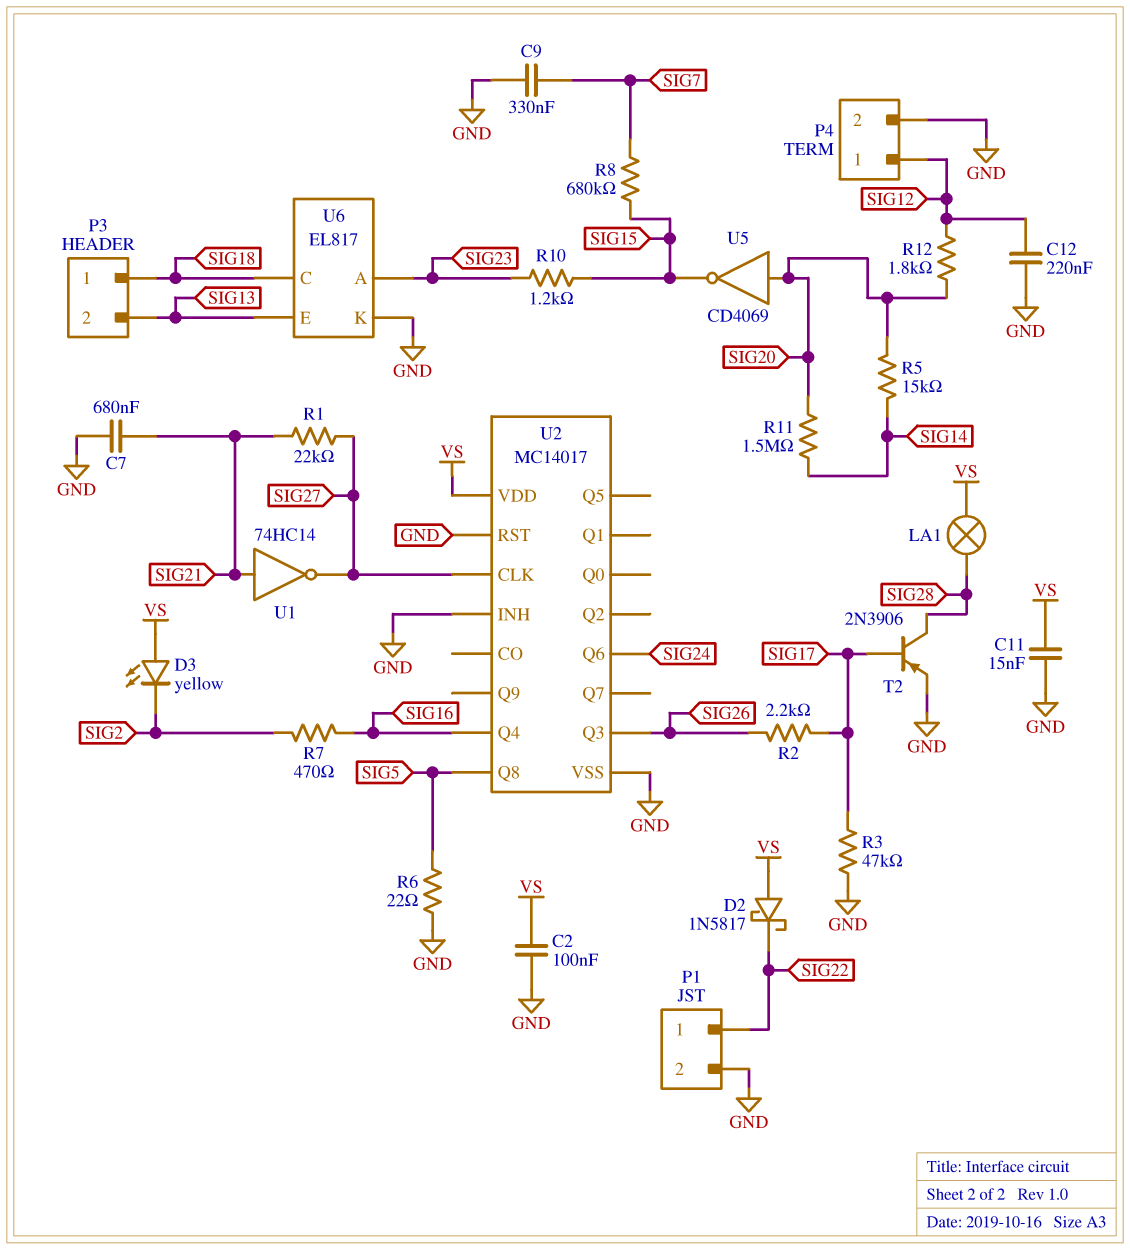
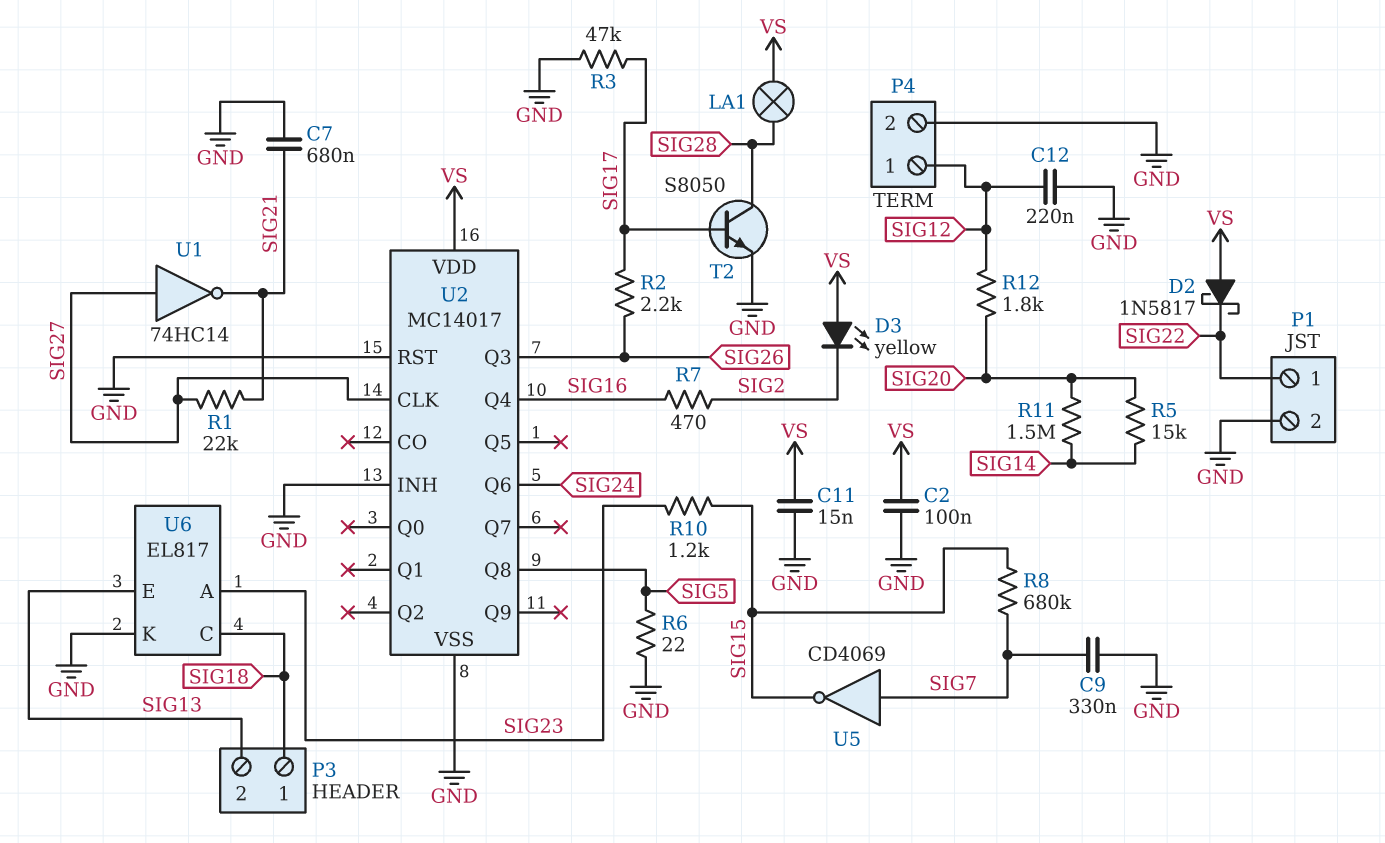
T2: PNP 2N3906 (B SIG17, C SIG28, E GND) -> NPN S8050 (B SIG17, C SIG28, E GND)
U1: NOT 74HC14 (in SIG21, out SIG27) -> NOT 74HC14 (in SIG27, out SIG21)
U5: NOT CD4069 (in SIG20, out SIG15) -> NOT CD4069 (in SIG7, out SIG15)

